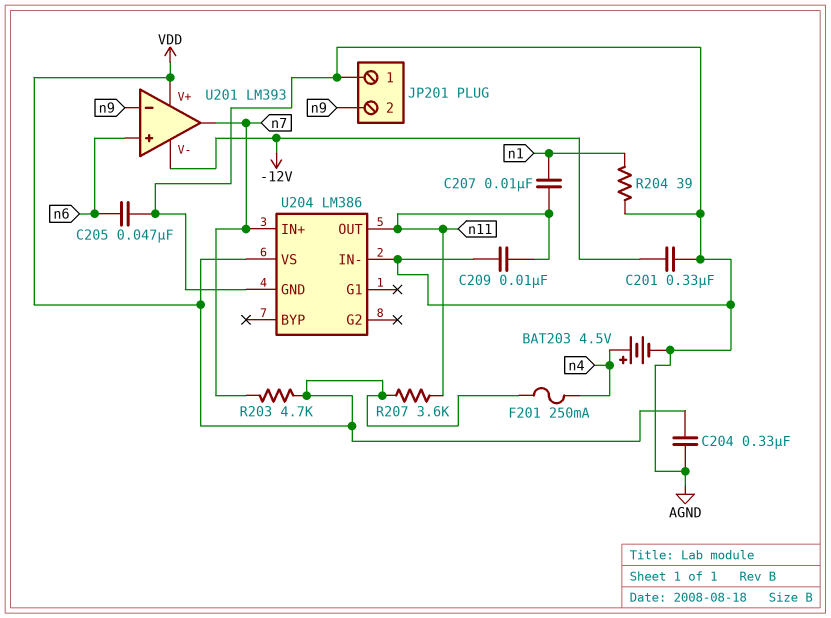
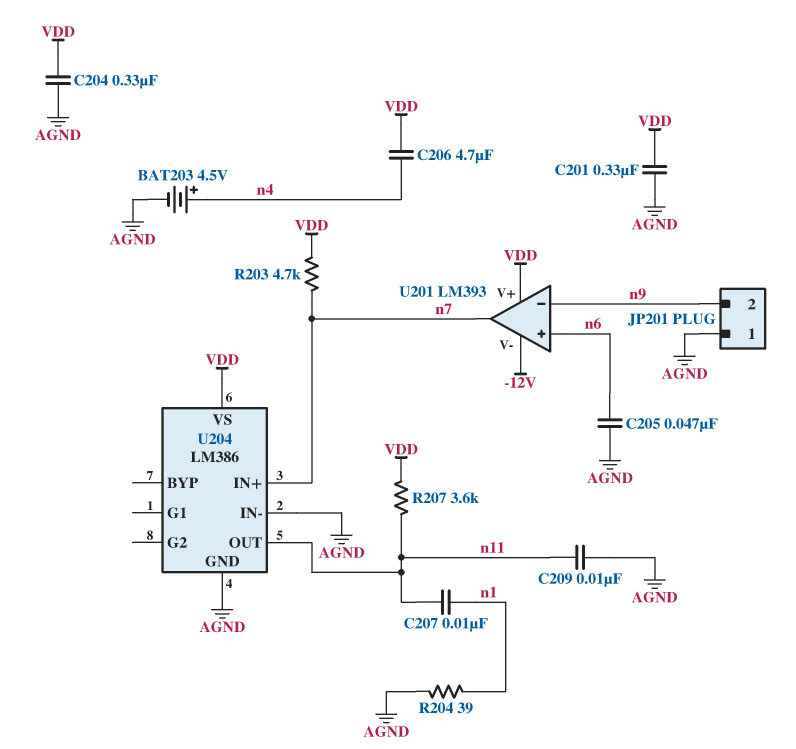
C201: 330nF (-12V, AGND) -> 330nF (AGND, VDD)
C206: none -> 4.7uF (VDD, n4)
F201: 250mA (VDD, n4) -> none

